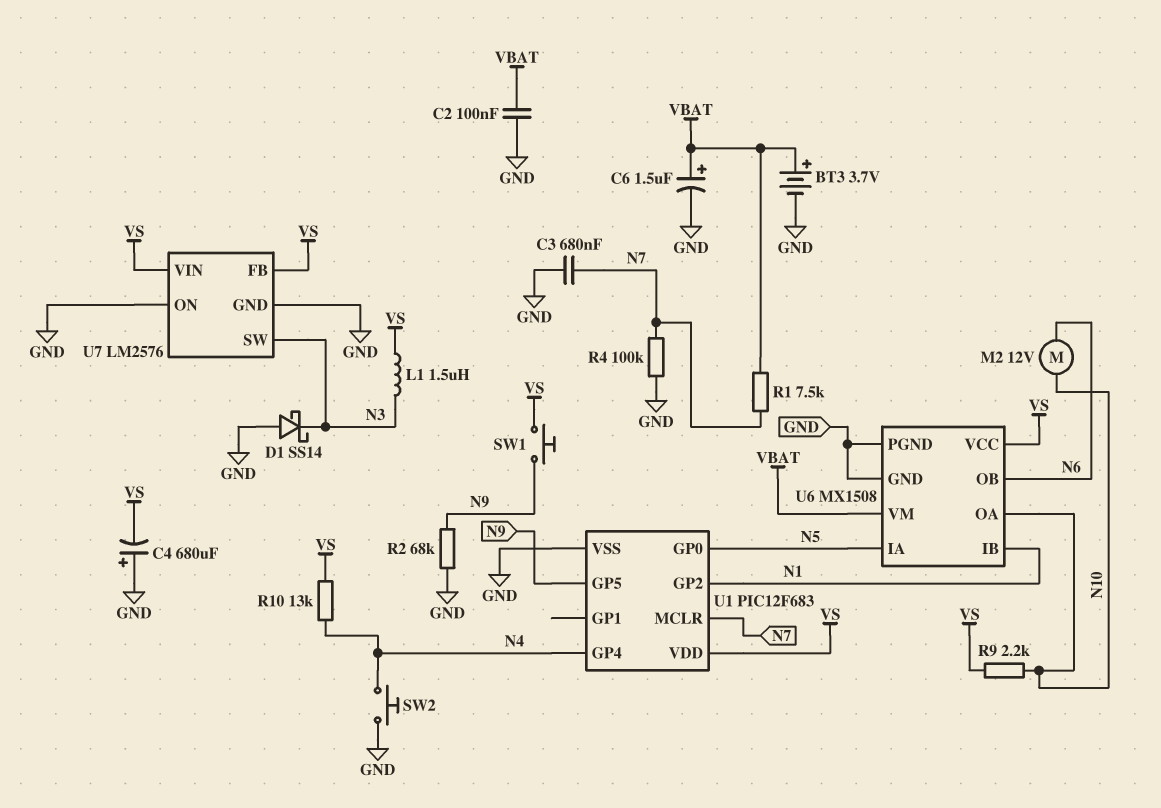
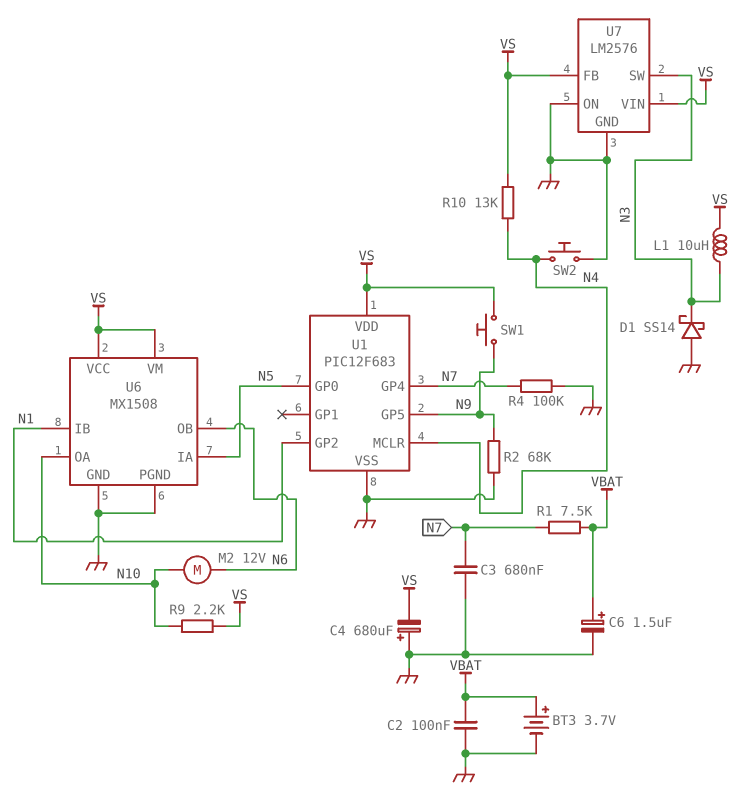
L1: 1.5uH (N3, VS) -> 10uH (N3, VS)
U1 pin GP4: N4 -> N7
U1 pin MCLR: N7 -> N4
U6 pin VM: VBAT -> VS

